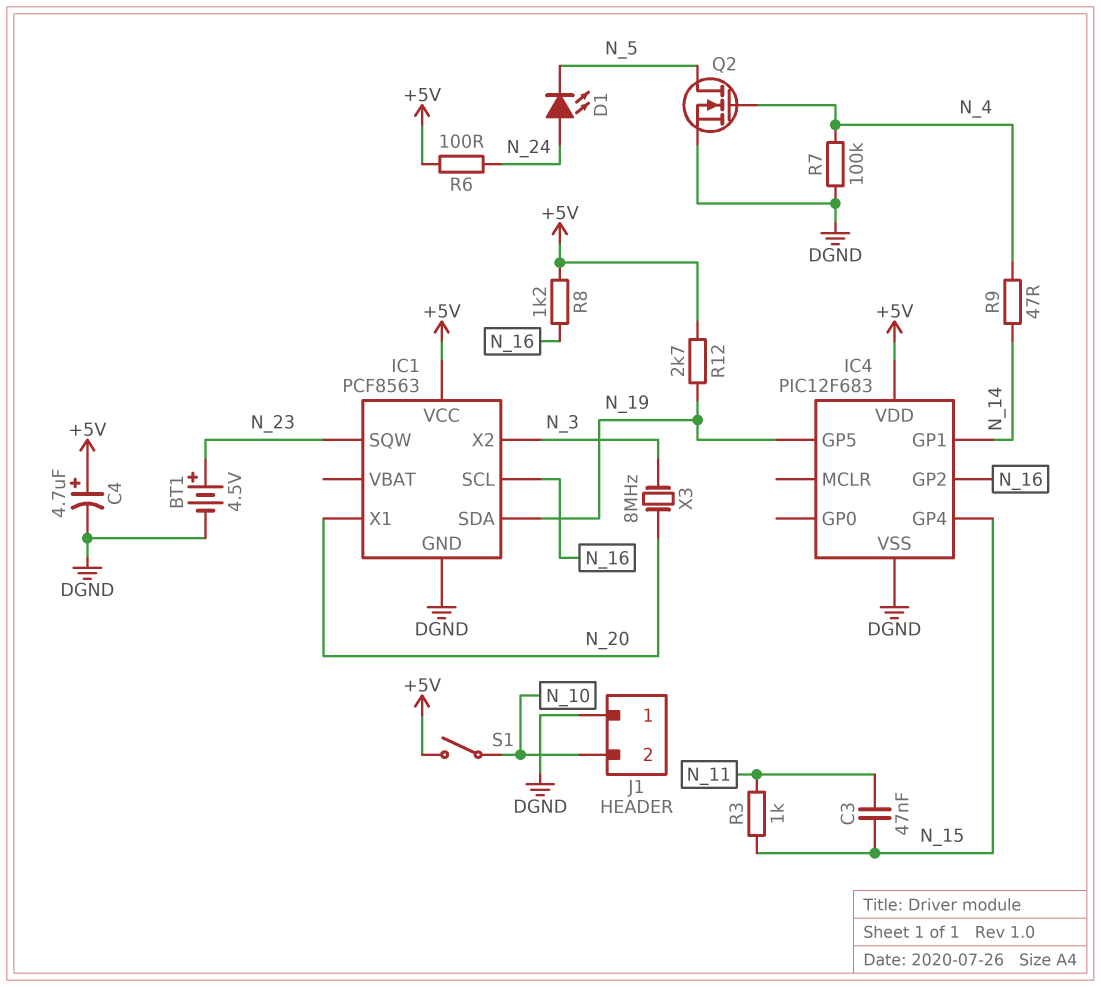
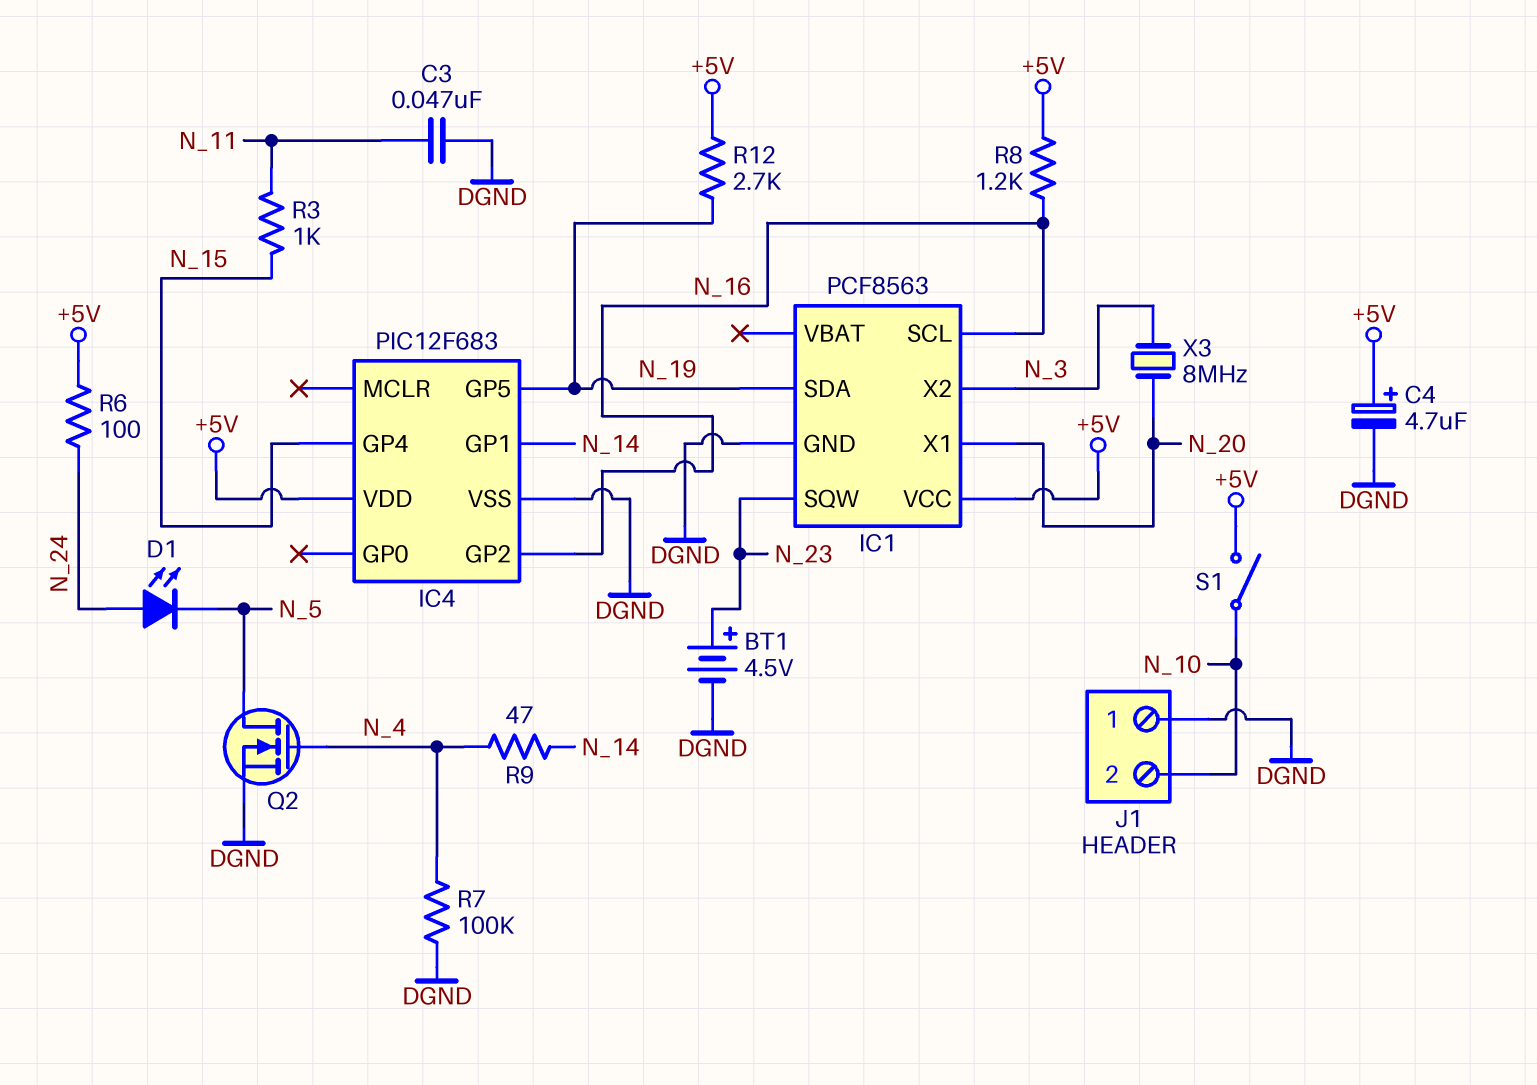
C3: 47nF (N_11, N_15) -> 47nF (DGND, N_11)

